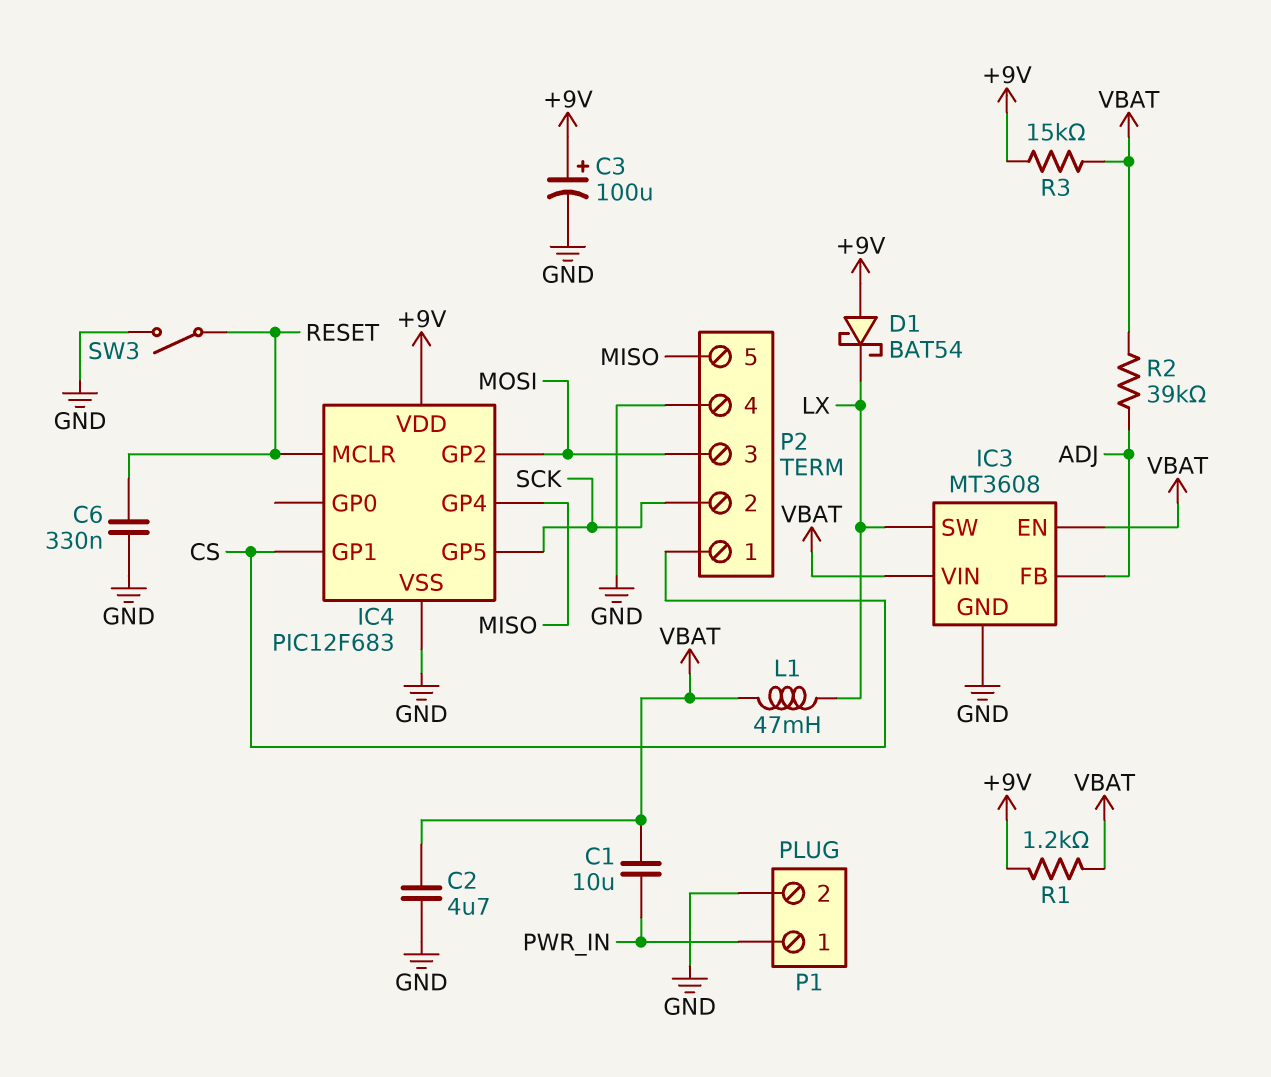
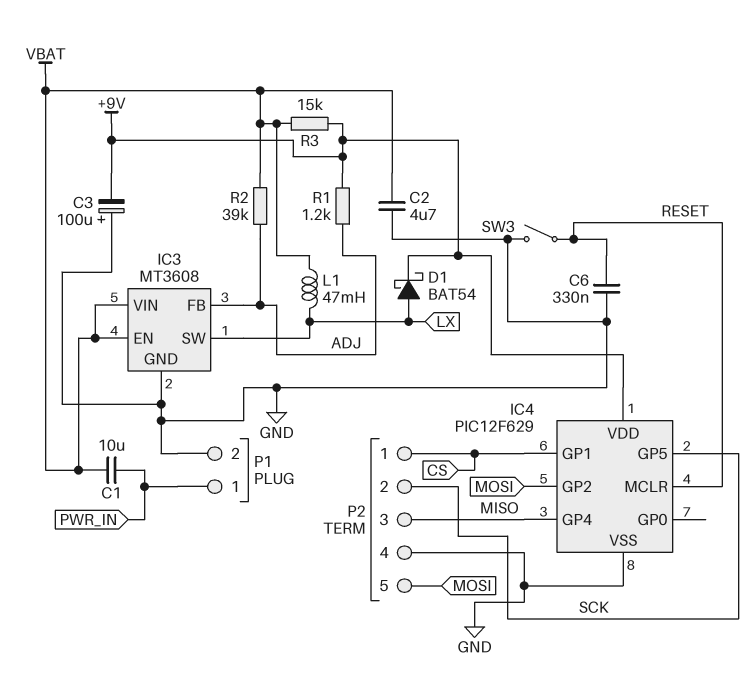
C3: 100uF (plus +9V, minus GND) -> 100uF (plus GND, minus +9V)
D1: schottky BAT54 (A +9V, K LX) -> schottky BAT54 (A LX, K +9V)
IC4: PIC12F683 -> PIC12F629
P2 pin 3: MOSI -> MISO
P2 pin 5: MISO -> MOSI
R1: 1.2k (+9V, VBAT) -> 1.2k (+9V, ADJ)

